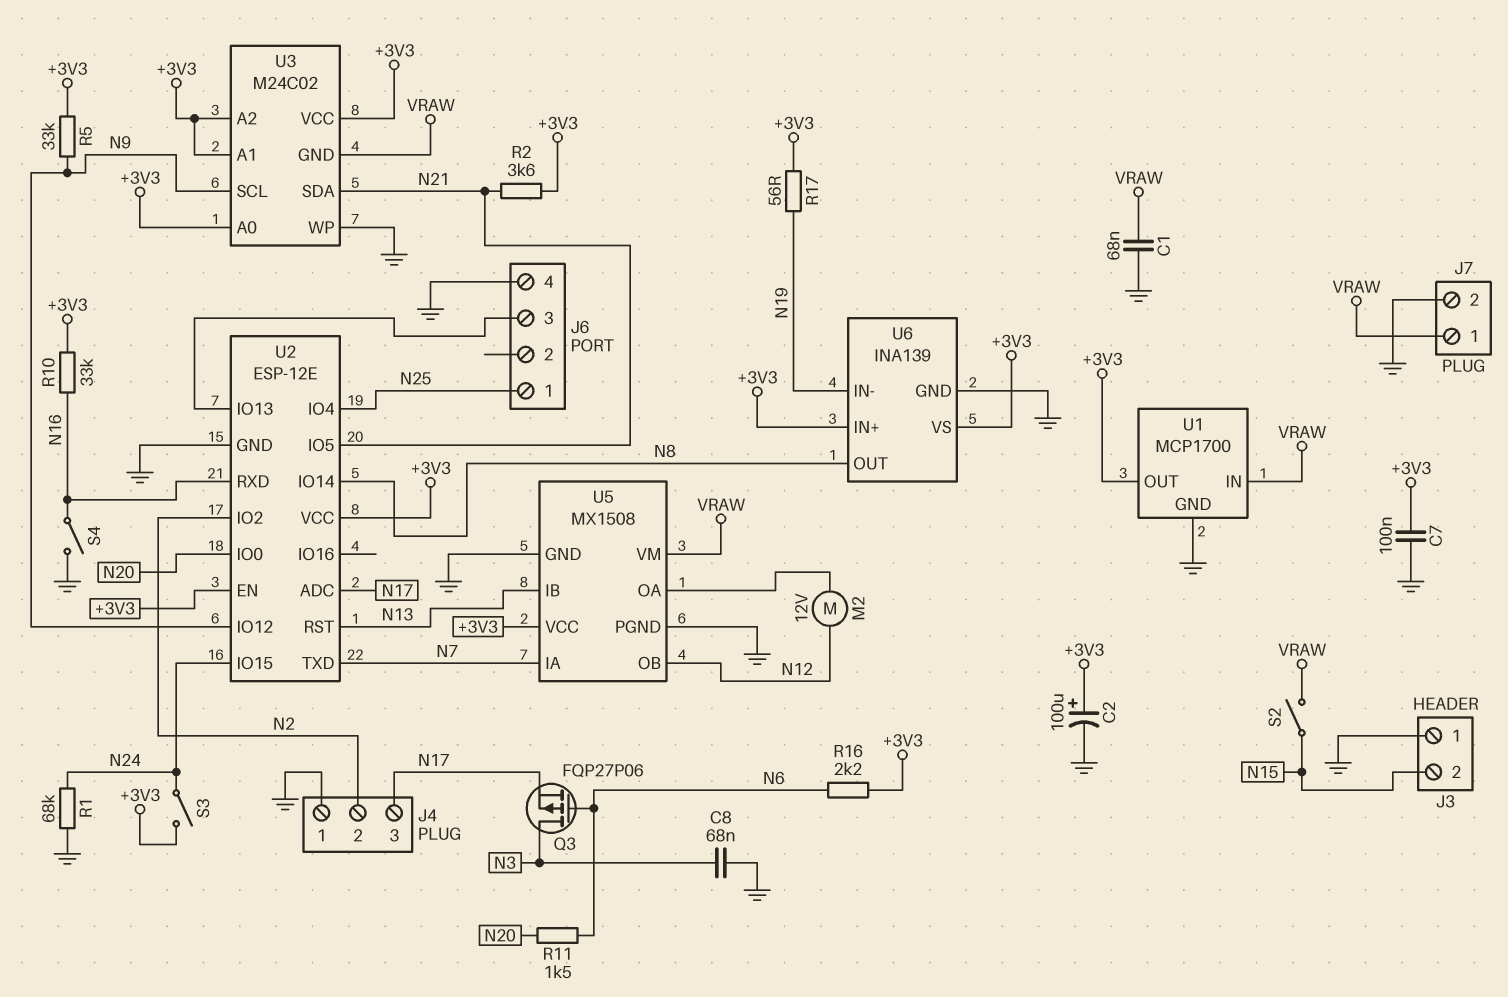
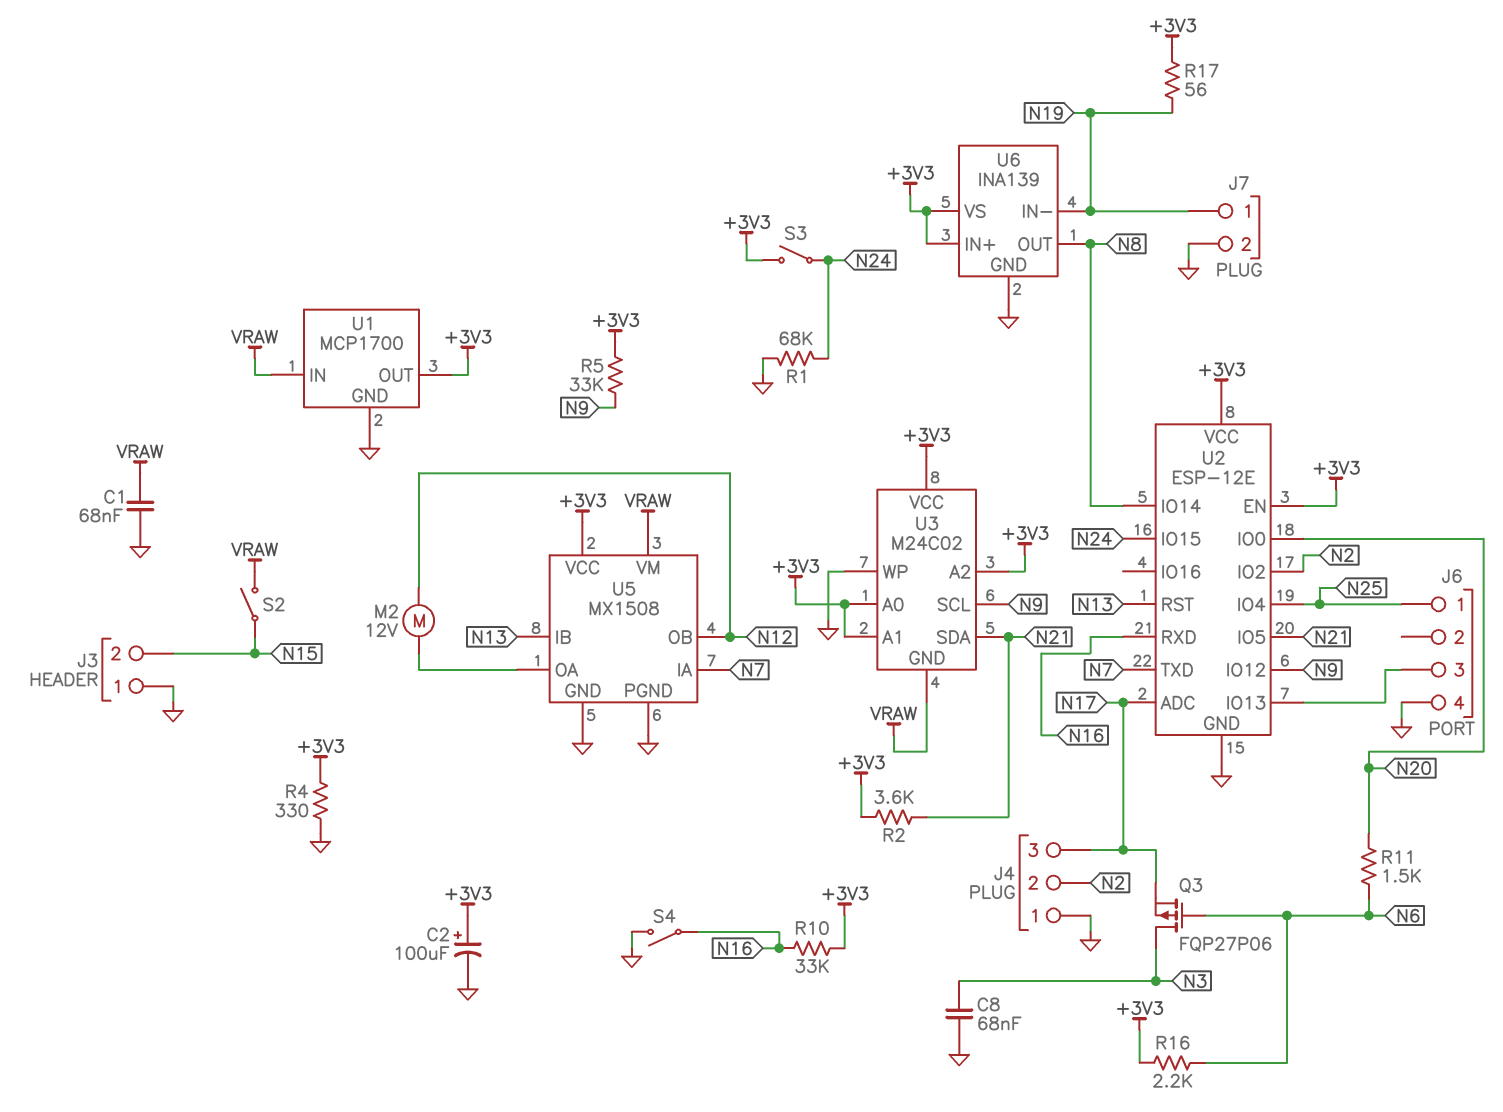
C7: 100nF (+3V3, GND) -> none
J7 pin 1: VRAW -> N19
R4: none -> 330 (+3V3, GND)

